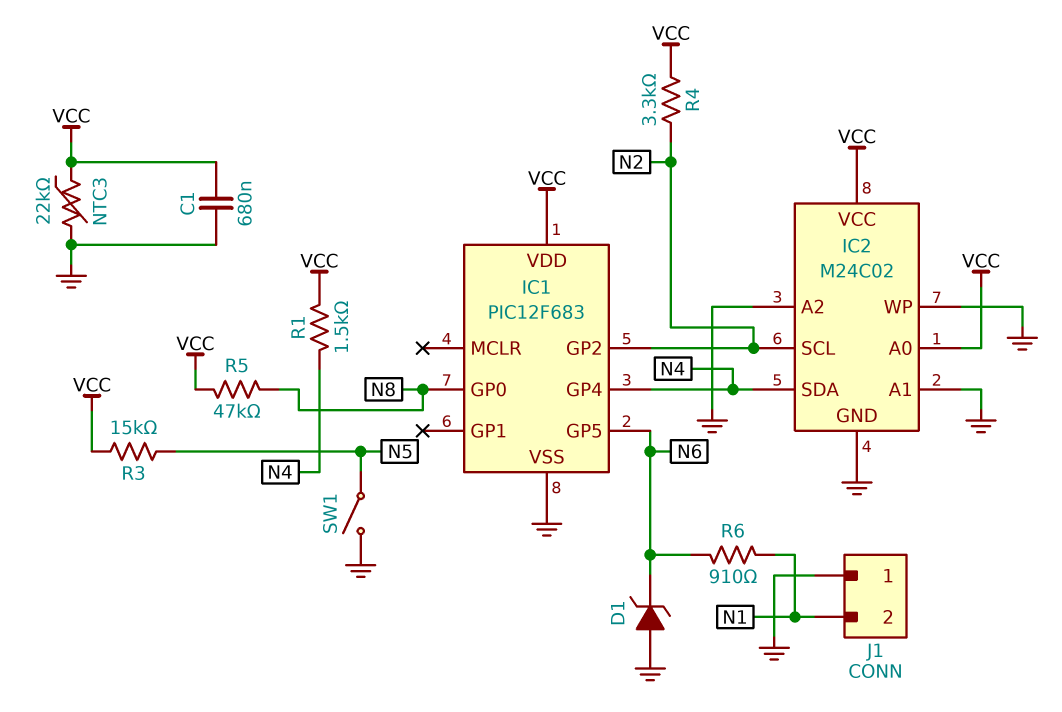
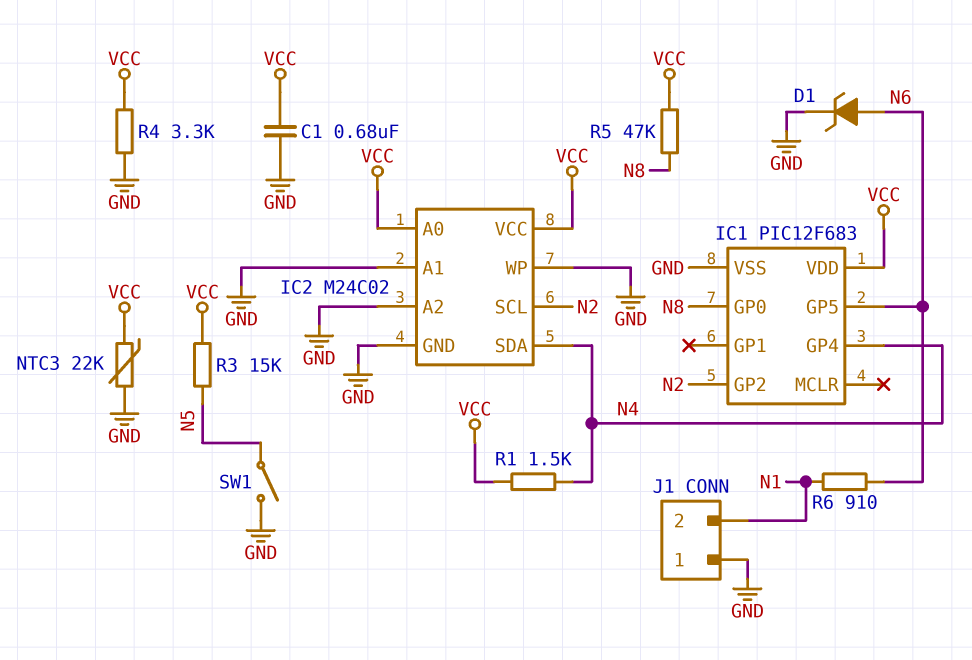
D1: zener (A GND, K N6) -> zener (A N6, K GND)
R4: 3.3k (N2, VCC) -> 3.3k (GND, VCC)

